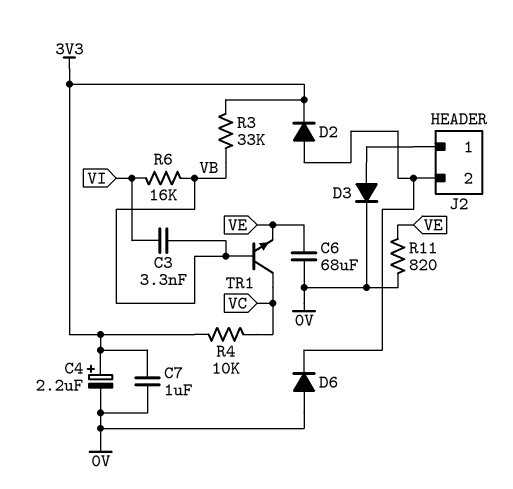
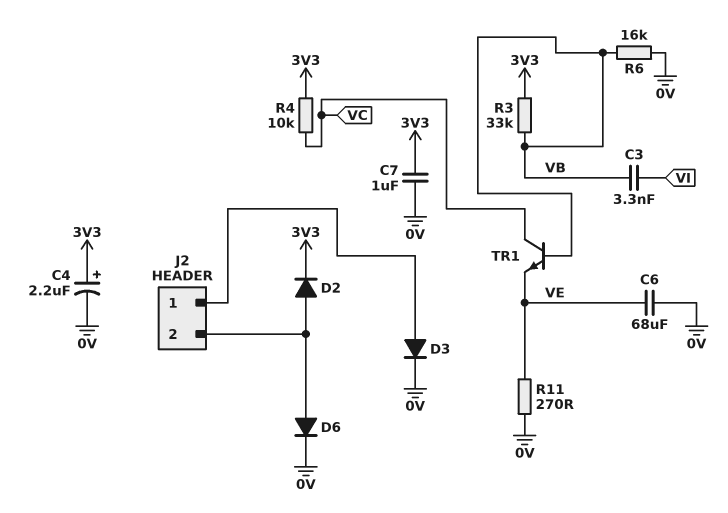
D6: diode (A 0V, K J2/2) -> diode (A J2/2, K 0V)
R6: 16k (VB, VI) -> 16k (0V, VB)
R11: 820 (0V, VE) -> 270 (0V, VE)

